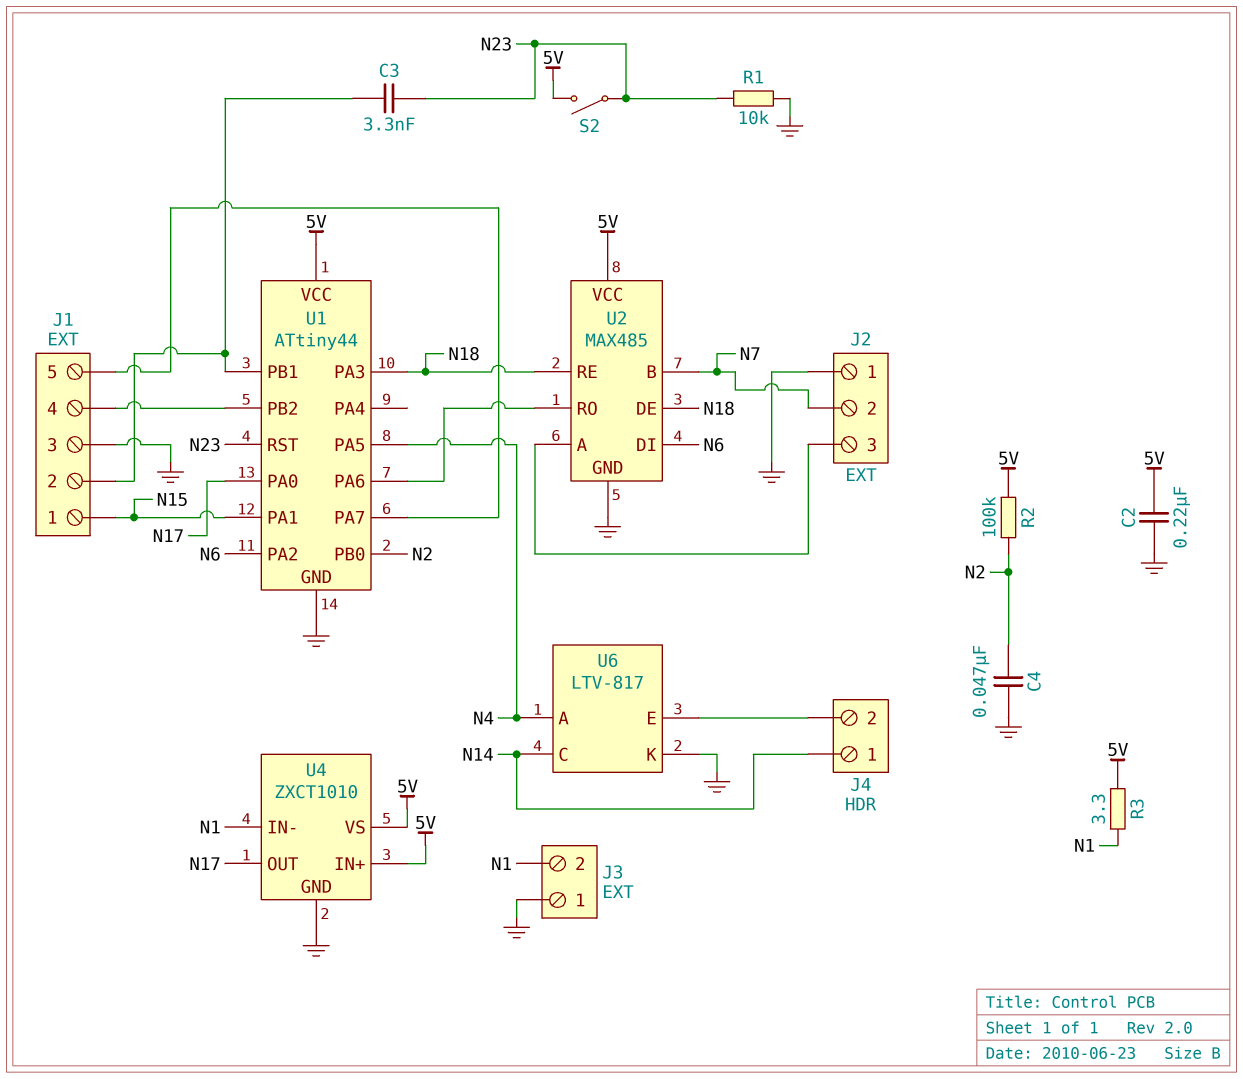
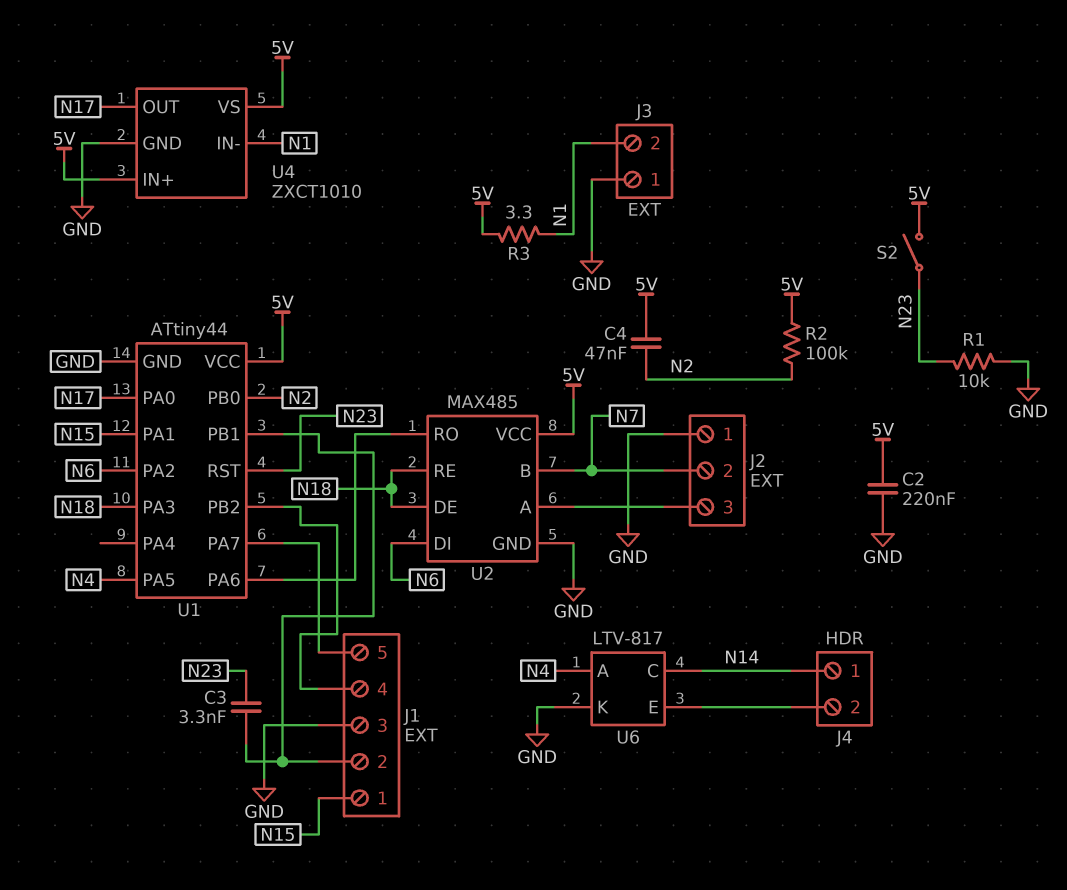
C4: 47nF (GND, N2) -> 47nF (5V, N2)

